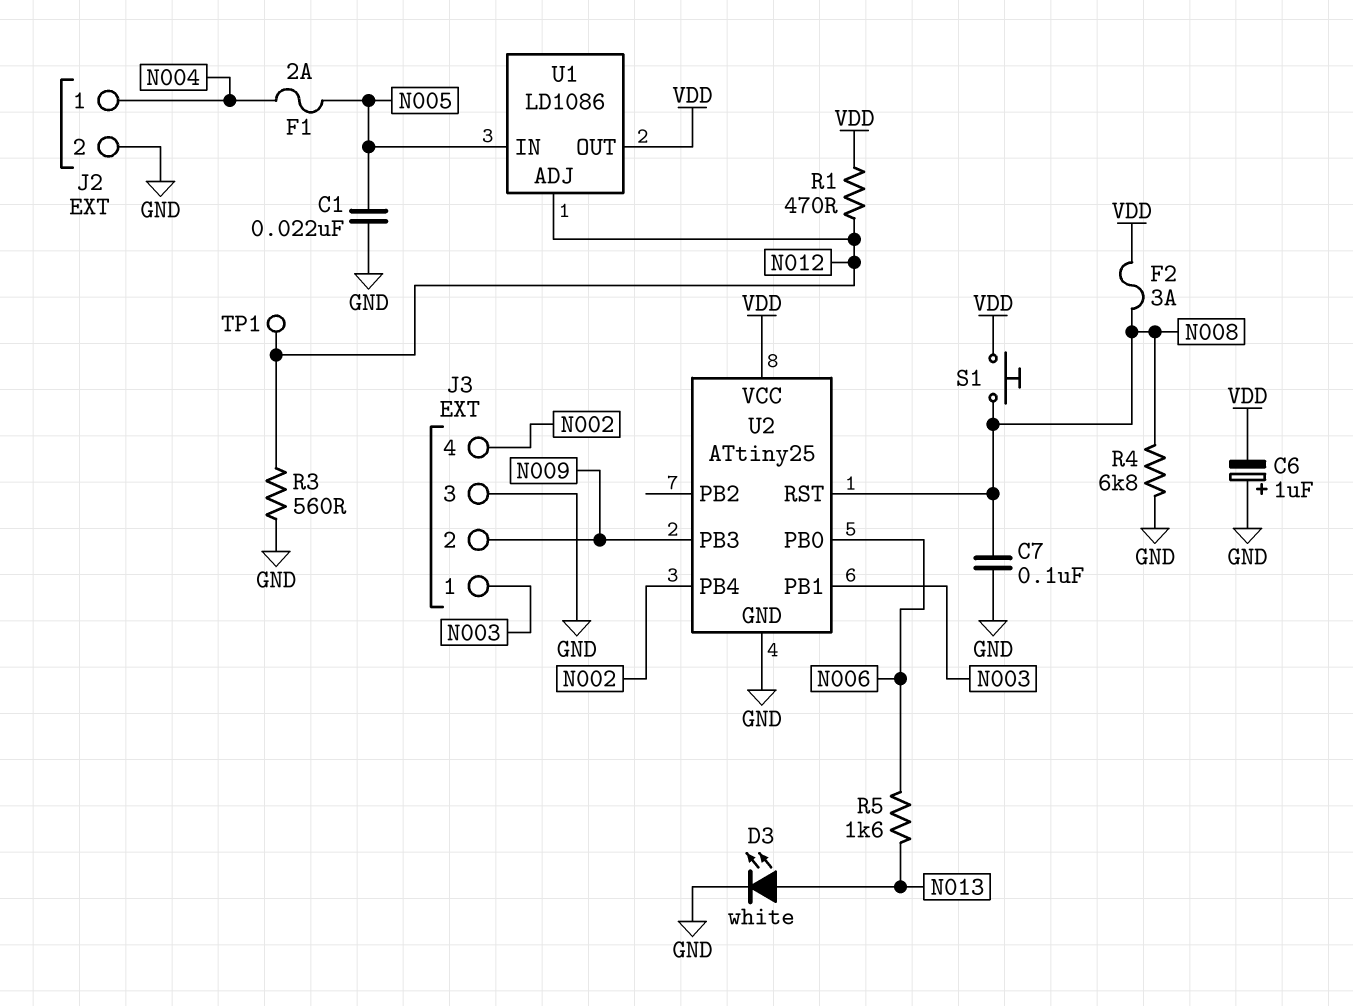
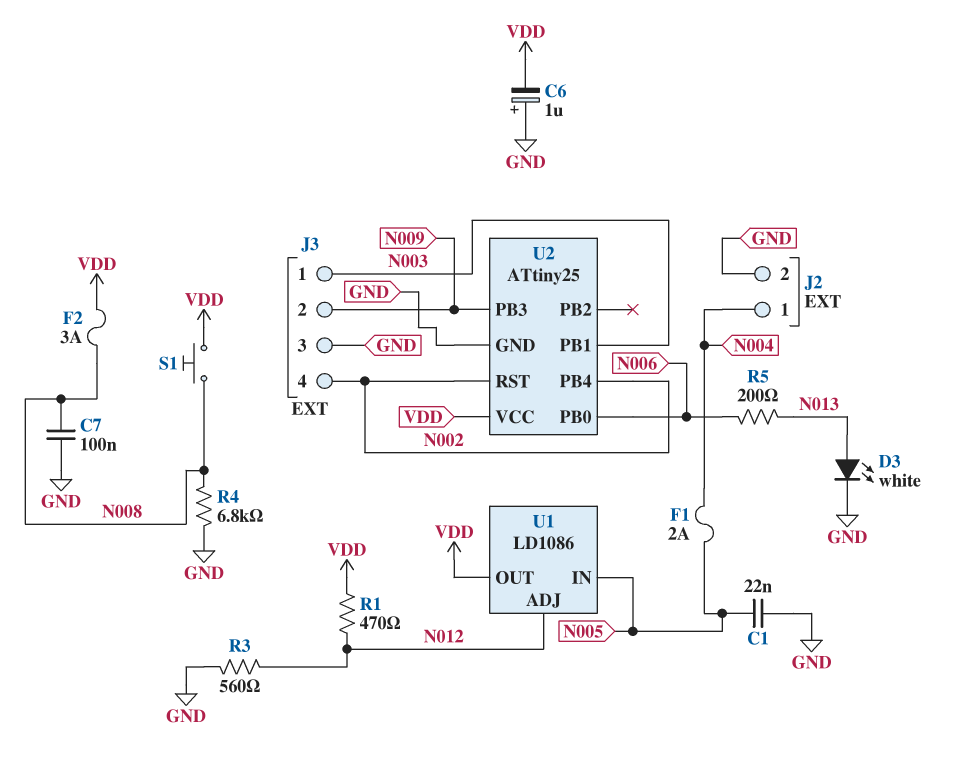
R5: 1.6k (N006, N013) -> 200 (N006, N013)
TP1: test point (N012) -> none
U2 pin RST: N008 -> N002

